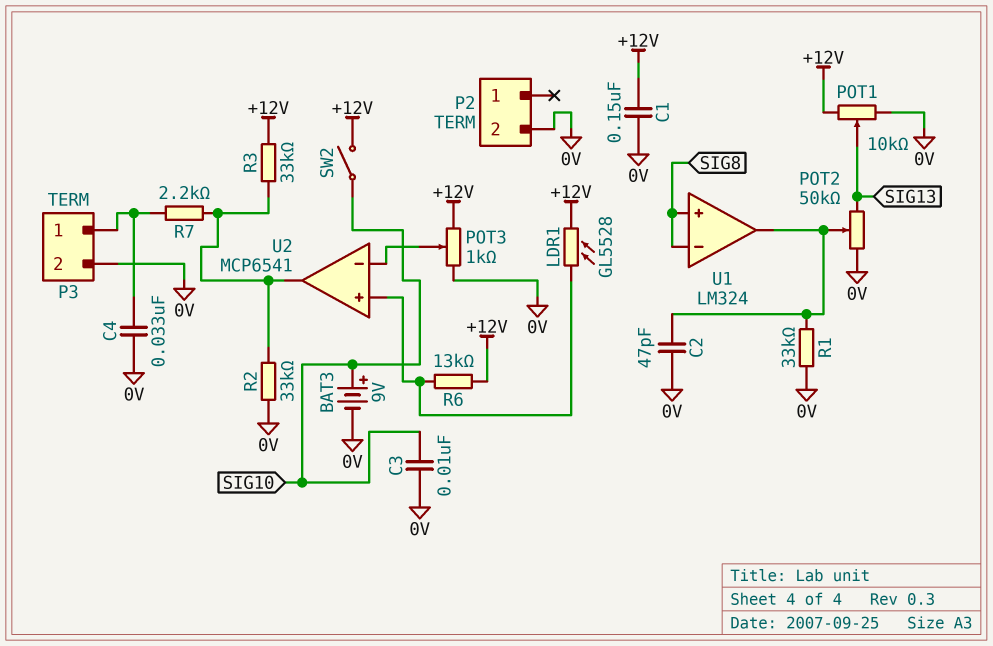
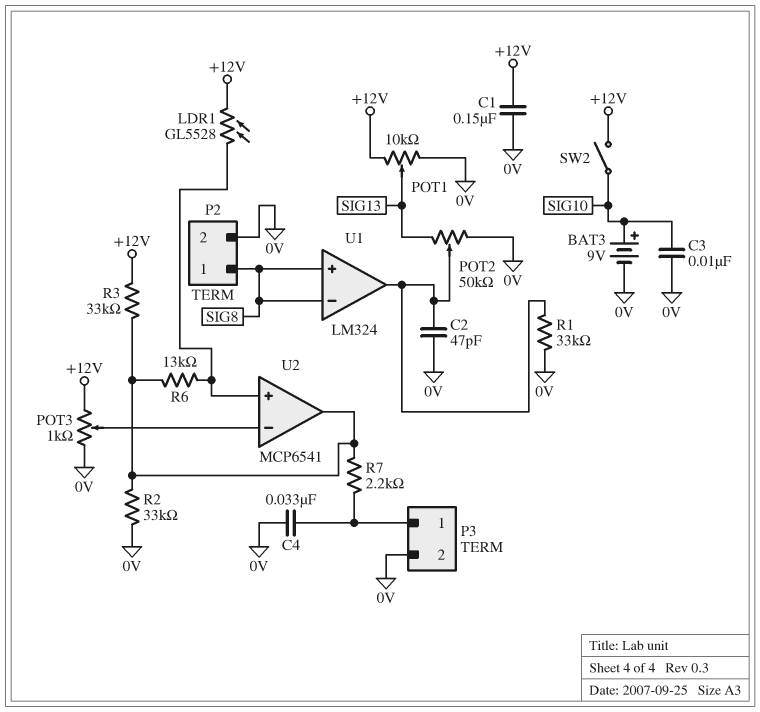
P2 pin 1: none -> SIG8
R6: 13k (+12V, U2/in+) -> 13k (U2/in+, U2/out)

